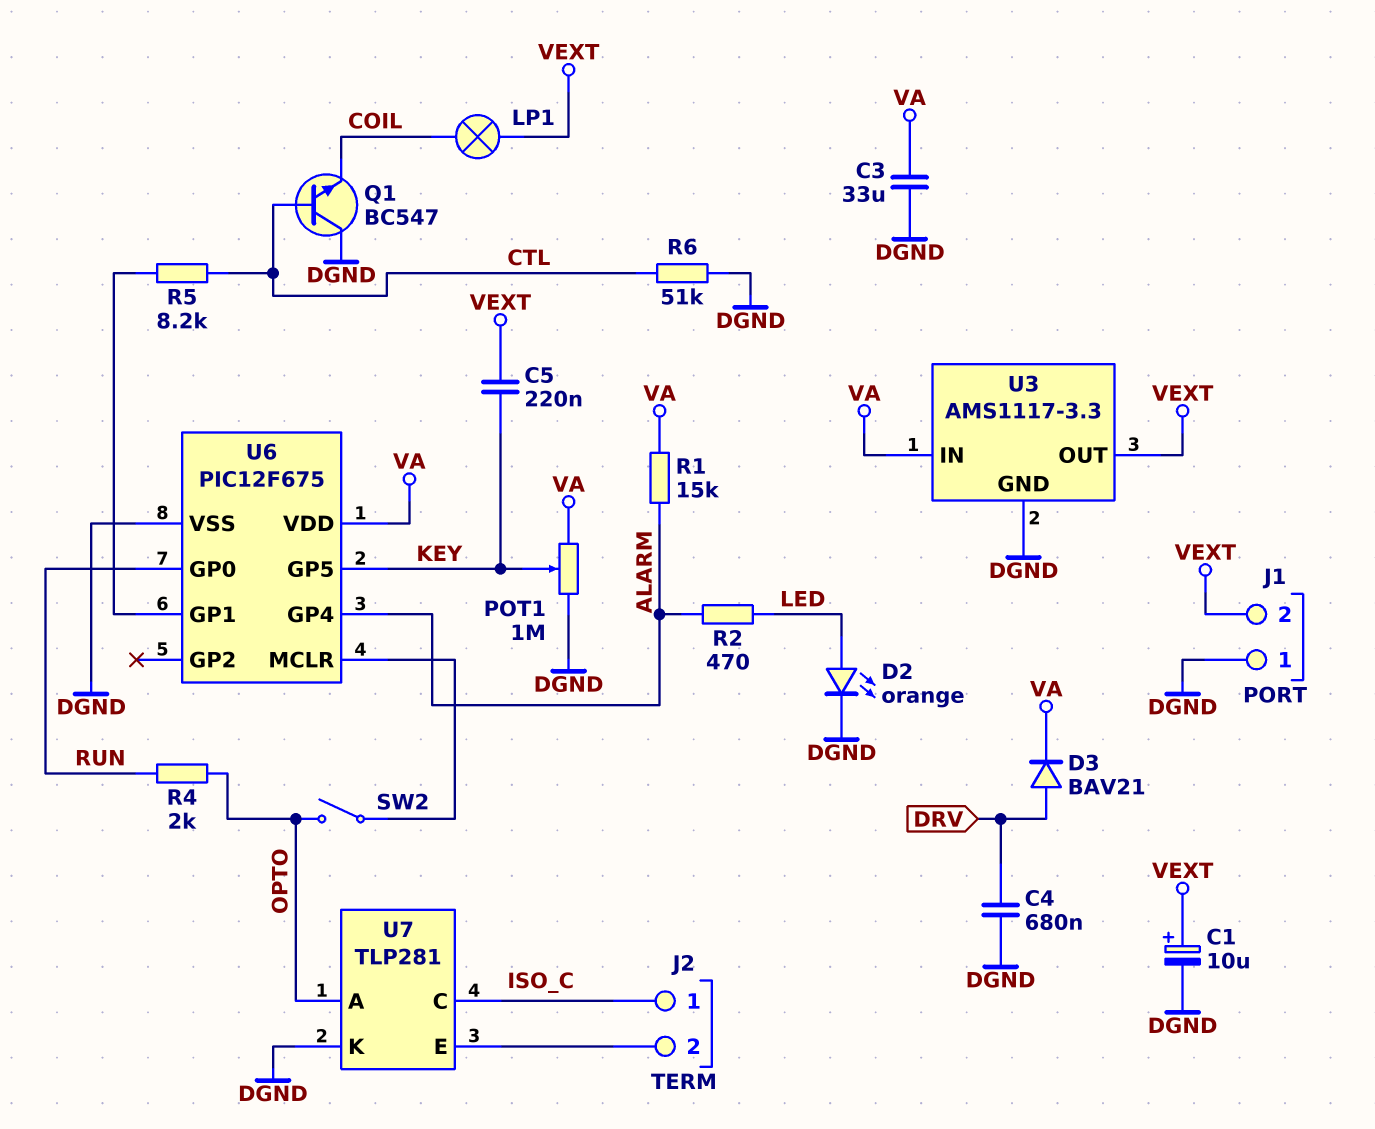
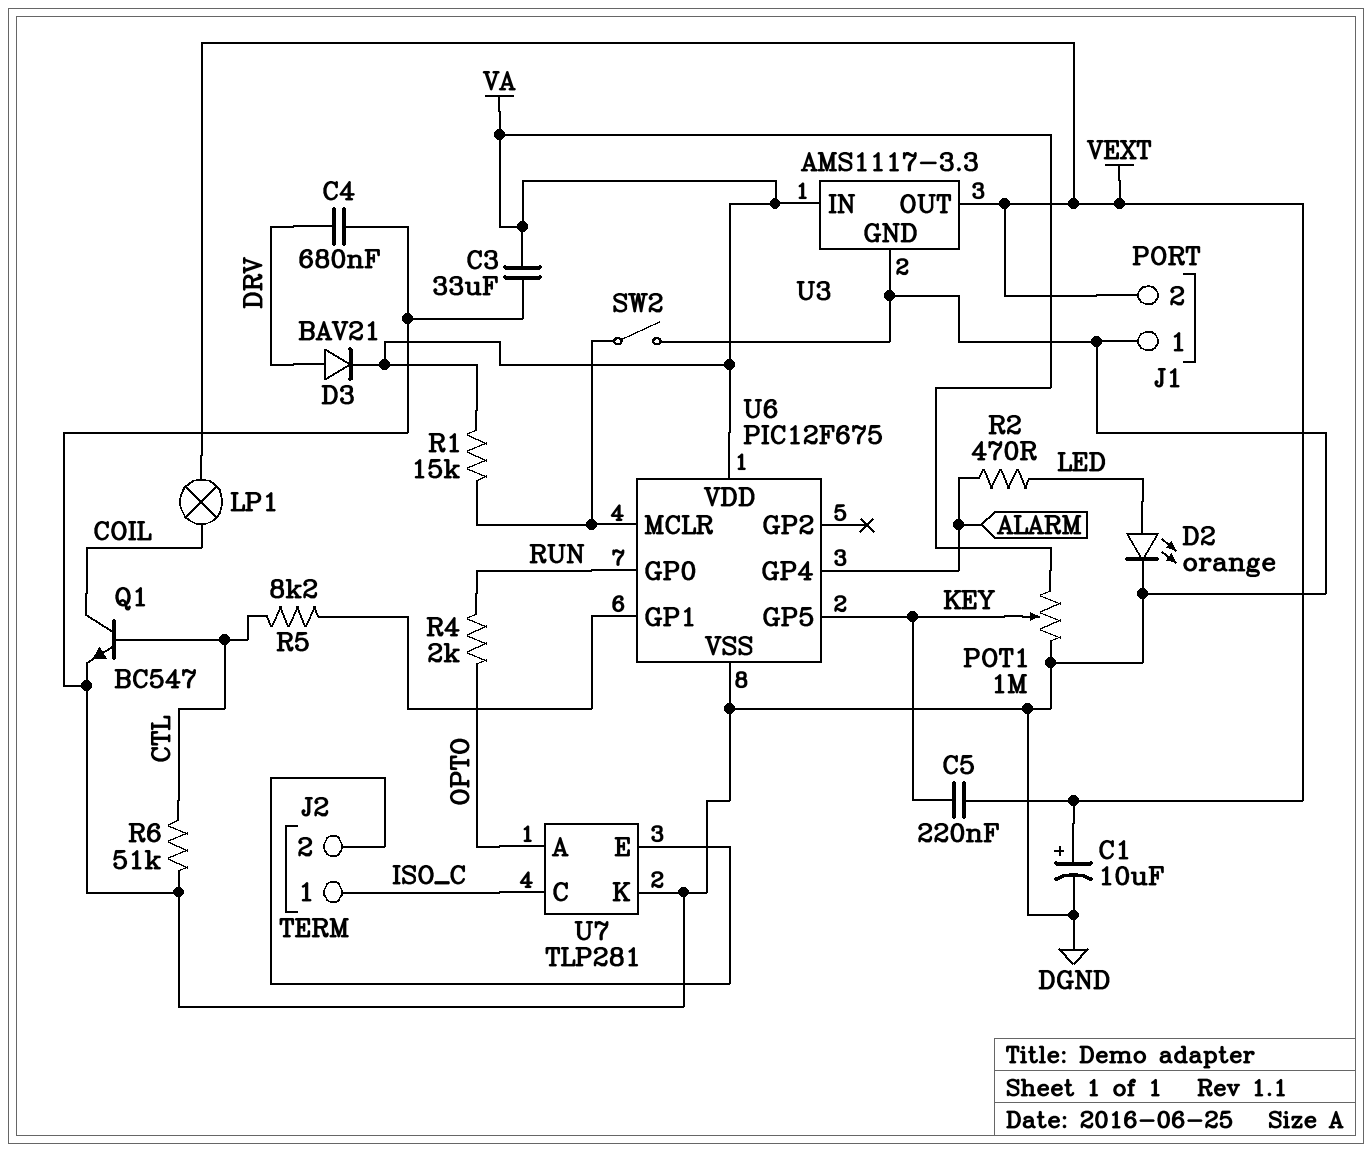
Q1: NPN BC547 (B CTL, C DGND, E COIL) -> NPN BC547 (B CTL, C COIL, E DGND)
R1: 15k (ALARM, VA) -> 15k (U6/MCLR, VA)
SW2: switch (OPTO, U6/MCLR) -> switch (DGND, U6/MCLR)

